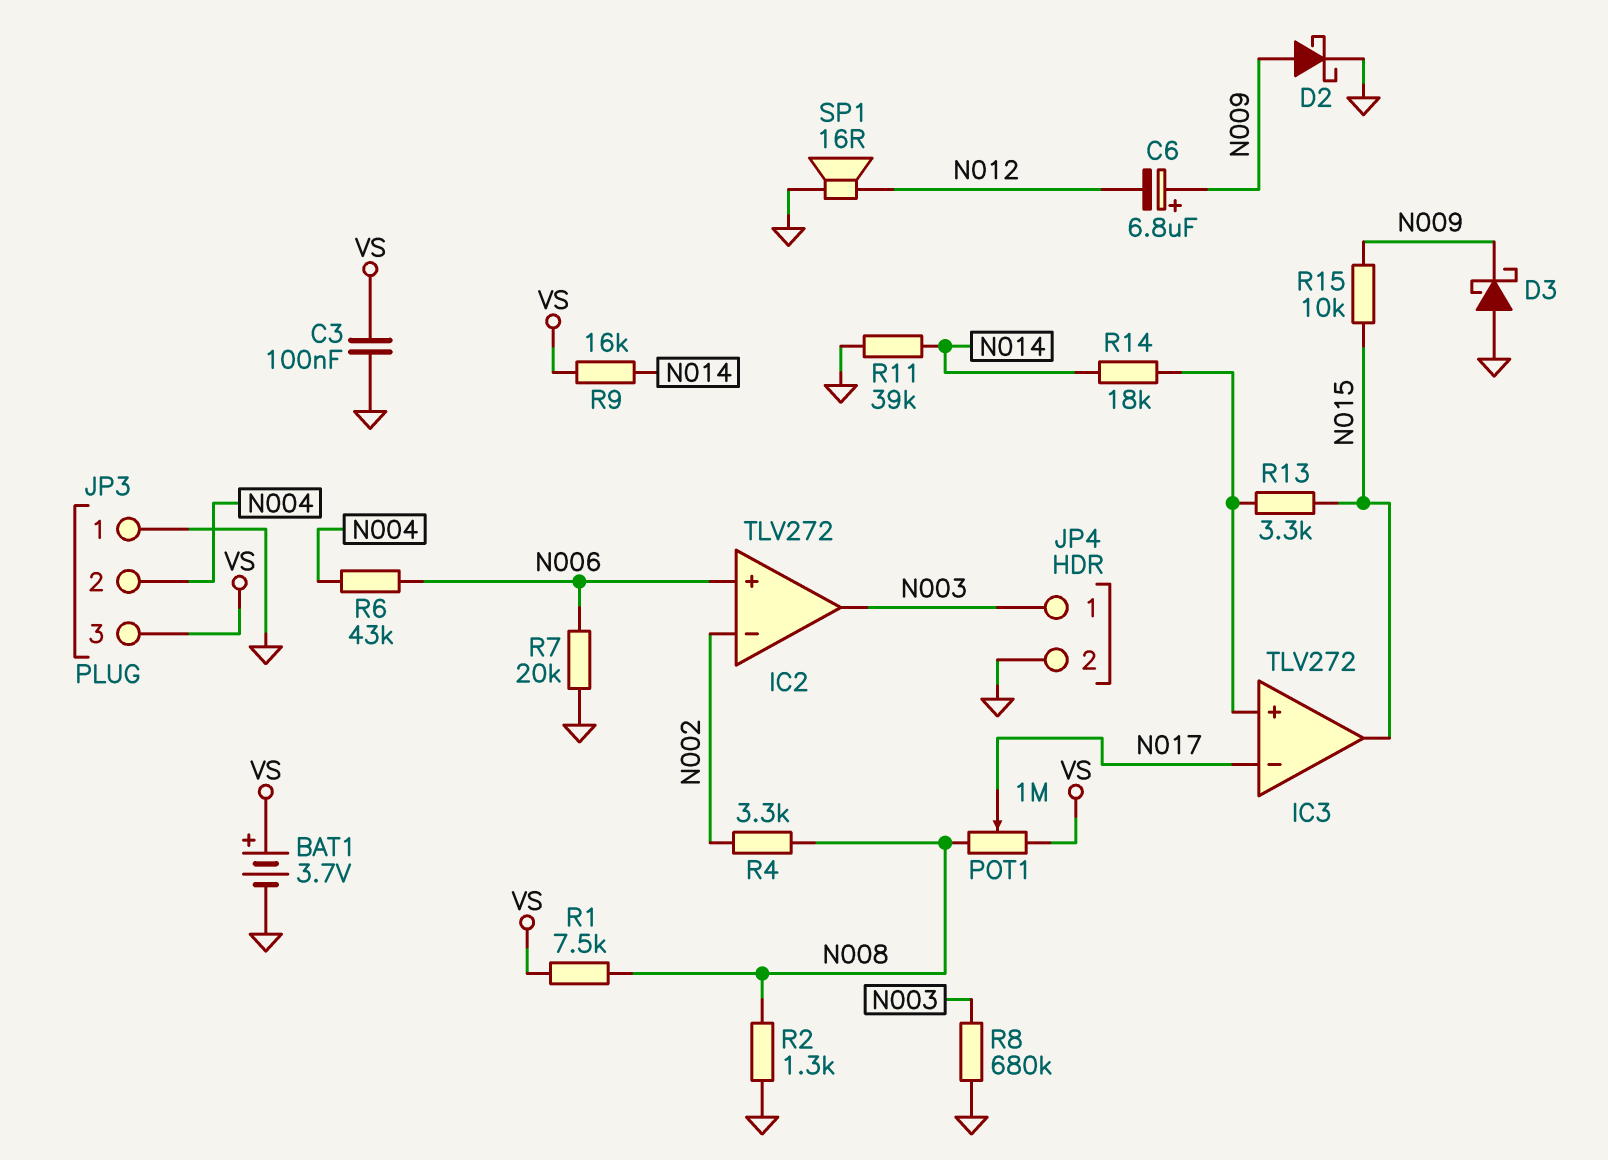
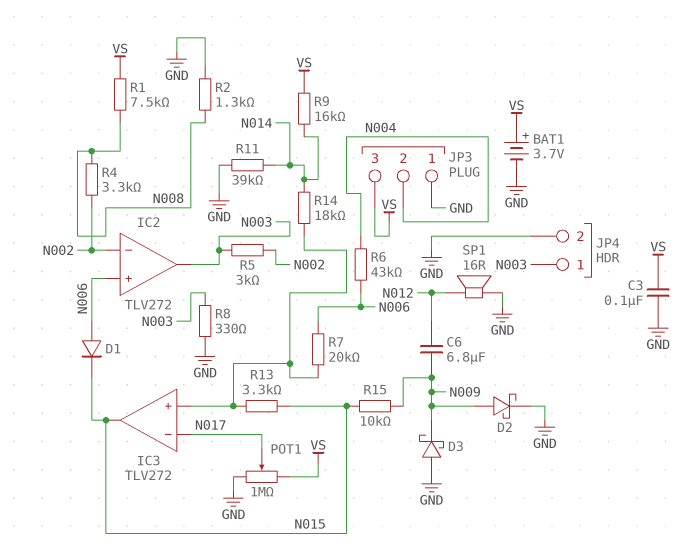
C6: 6.8uF (plus N009, minus N012) -> 6.8uF (N009, N012)
D1: none -> diode (A N006, K N015)
POT1: 1M (N008, VS, wiper N017) -> 1M (GND, VS, wiper N017)
R5: none -> 3k (N002, N003)
R7: 20k (GND, N006) -> 20k (IC3/in+, N006)
R8: 680k (GND, N003) -> 330 (GND, N003)

